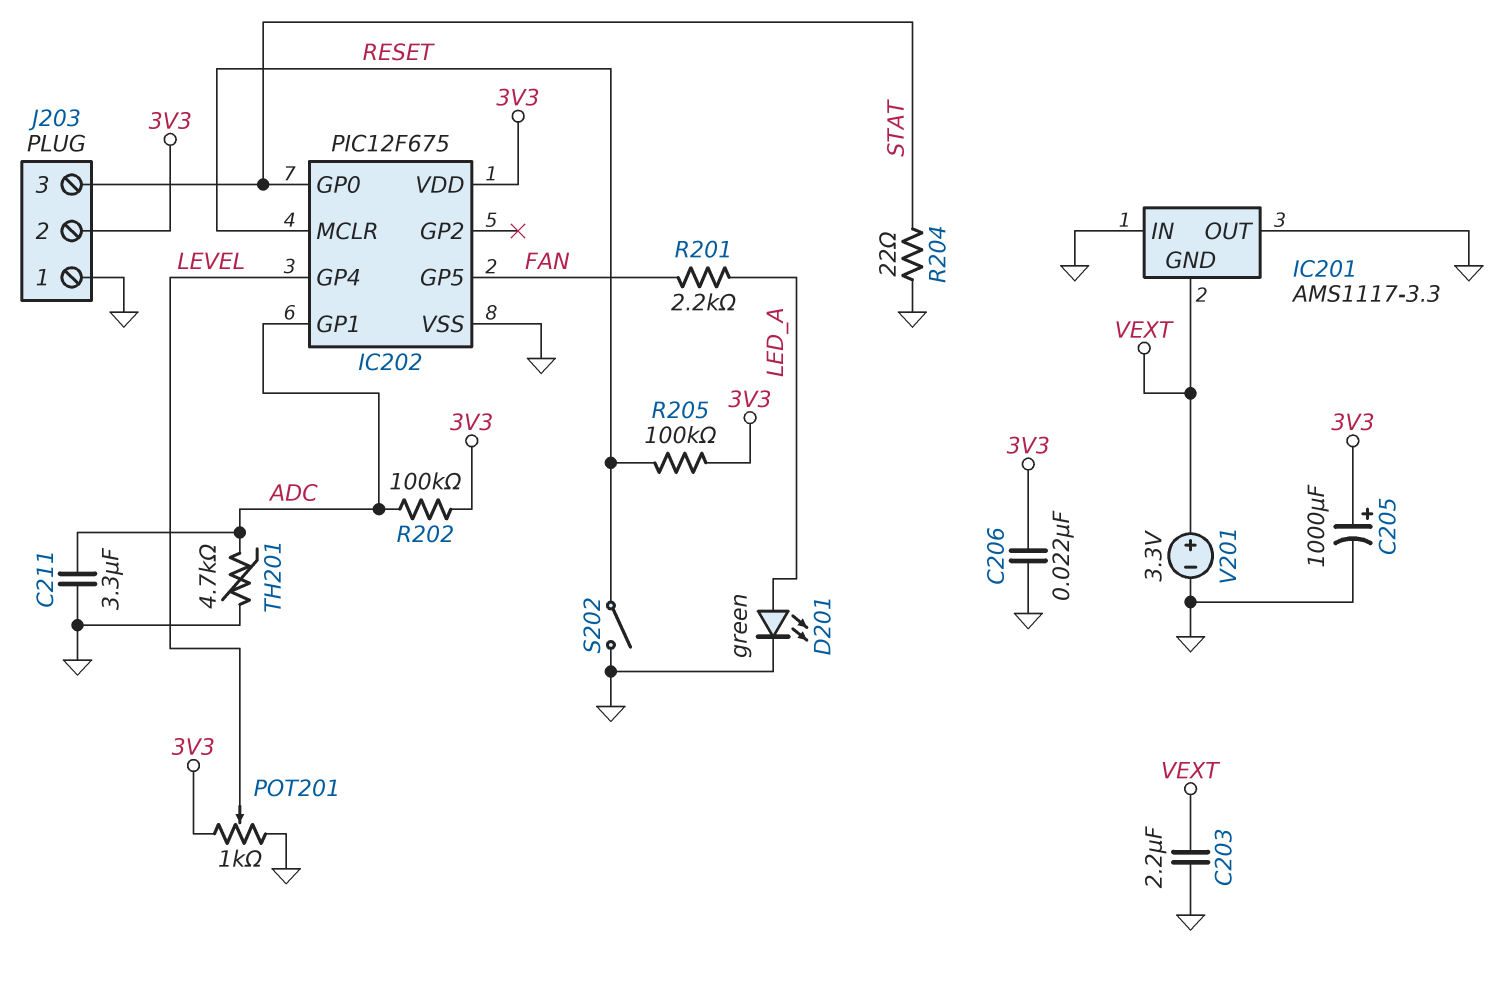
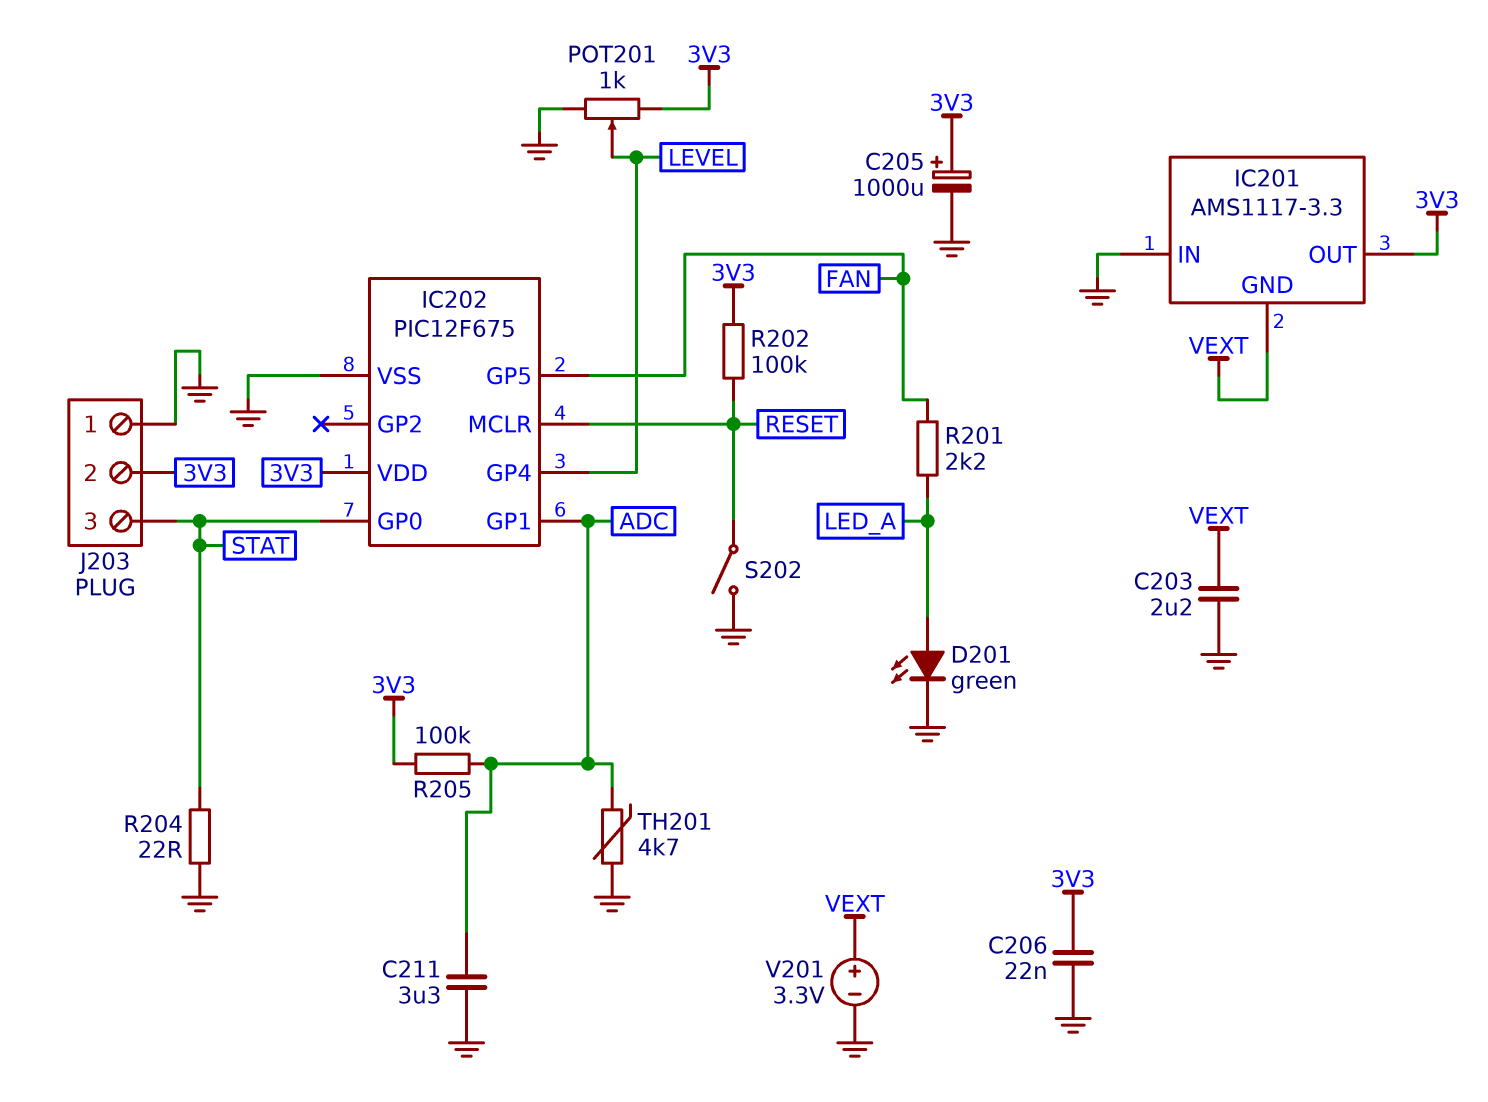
IC201 pin OUT: GND -> 3V3
R202: 100k (3V3, ADC) -> 100k (3V3, RESET)
R205: 100k (3V3, RESET) -> 100k (3V3, ADC)

